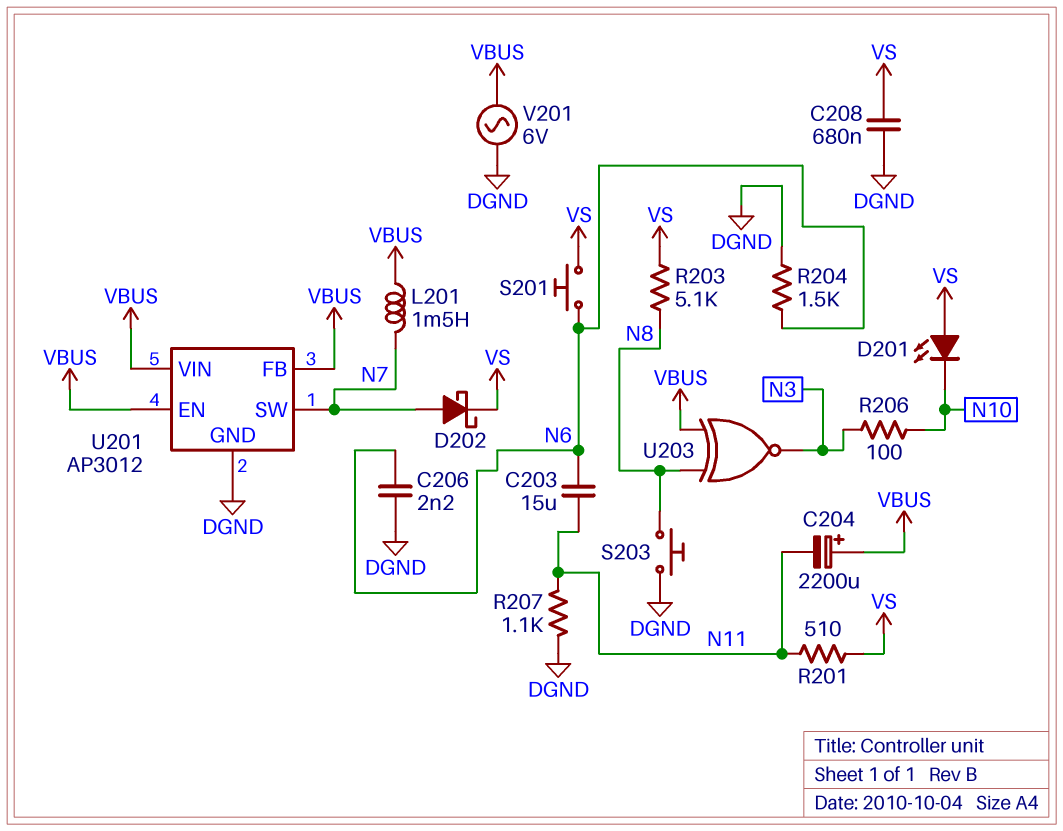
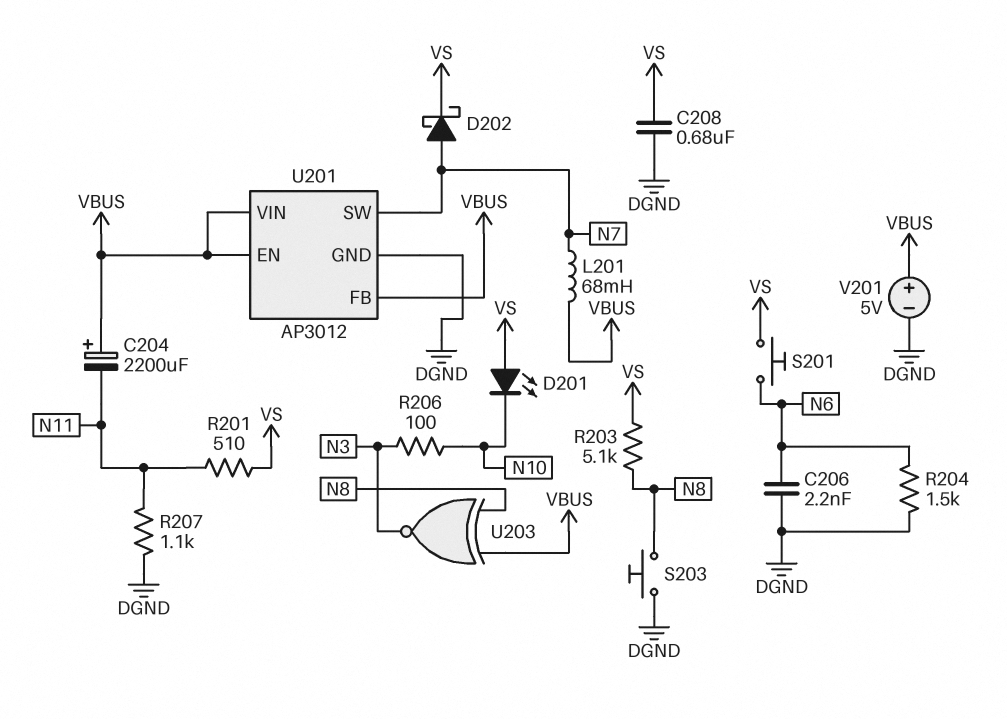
C203: 15uF (N6, N11) -> none
L201: 1.5mH (N7, VBUS) -> 68mH (N7, VBUS)
V201: AC 6V (DGND, VBUS) -> 5V (plus VBUS, minus DGND)

